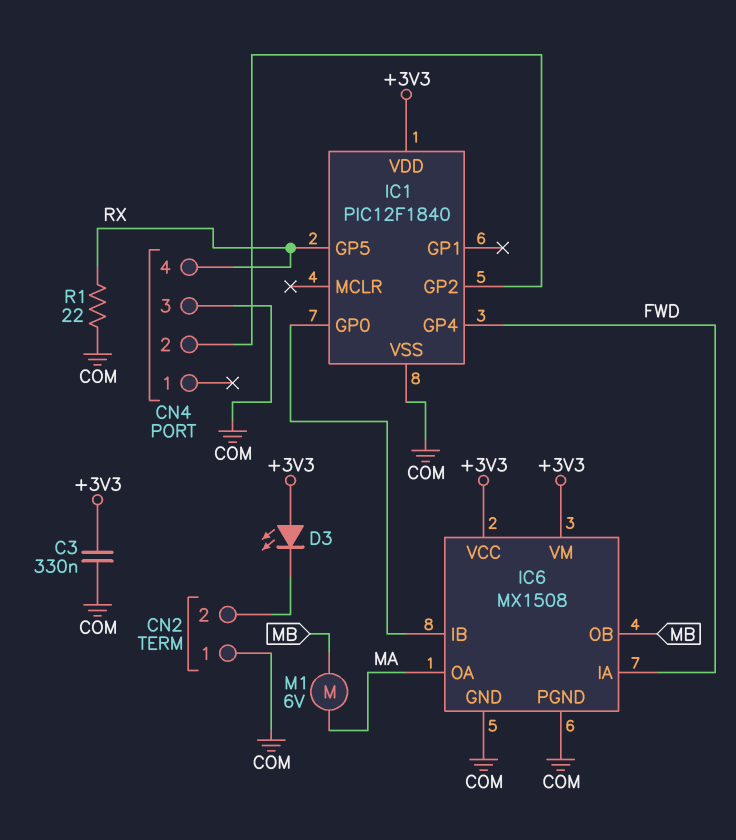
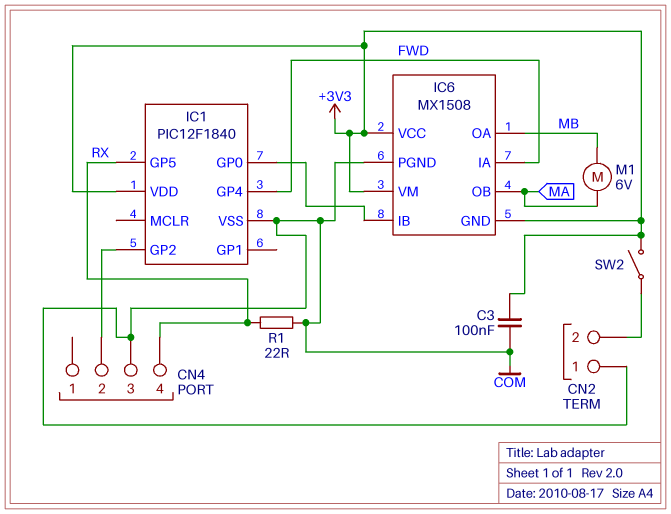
C3: 330nF (+3V3, COM) -> 100nF (+3V3, COM)
D3: LED (A +3V3, K CN2/2) -> none
IC6 pin GND: COM -> +3V3
IC6 pin OA: MA -> MB
IC6 pin OB: MB -> MA
SW2: none -> switch (+3V3, CN2/2)

